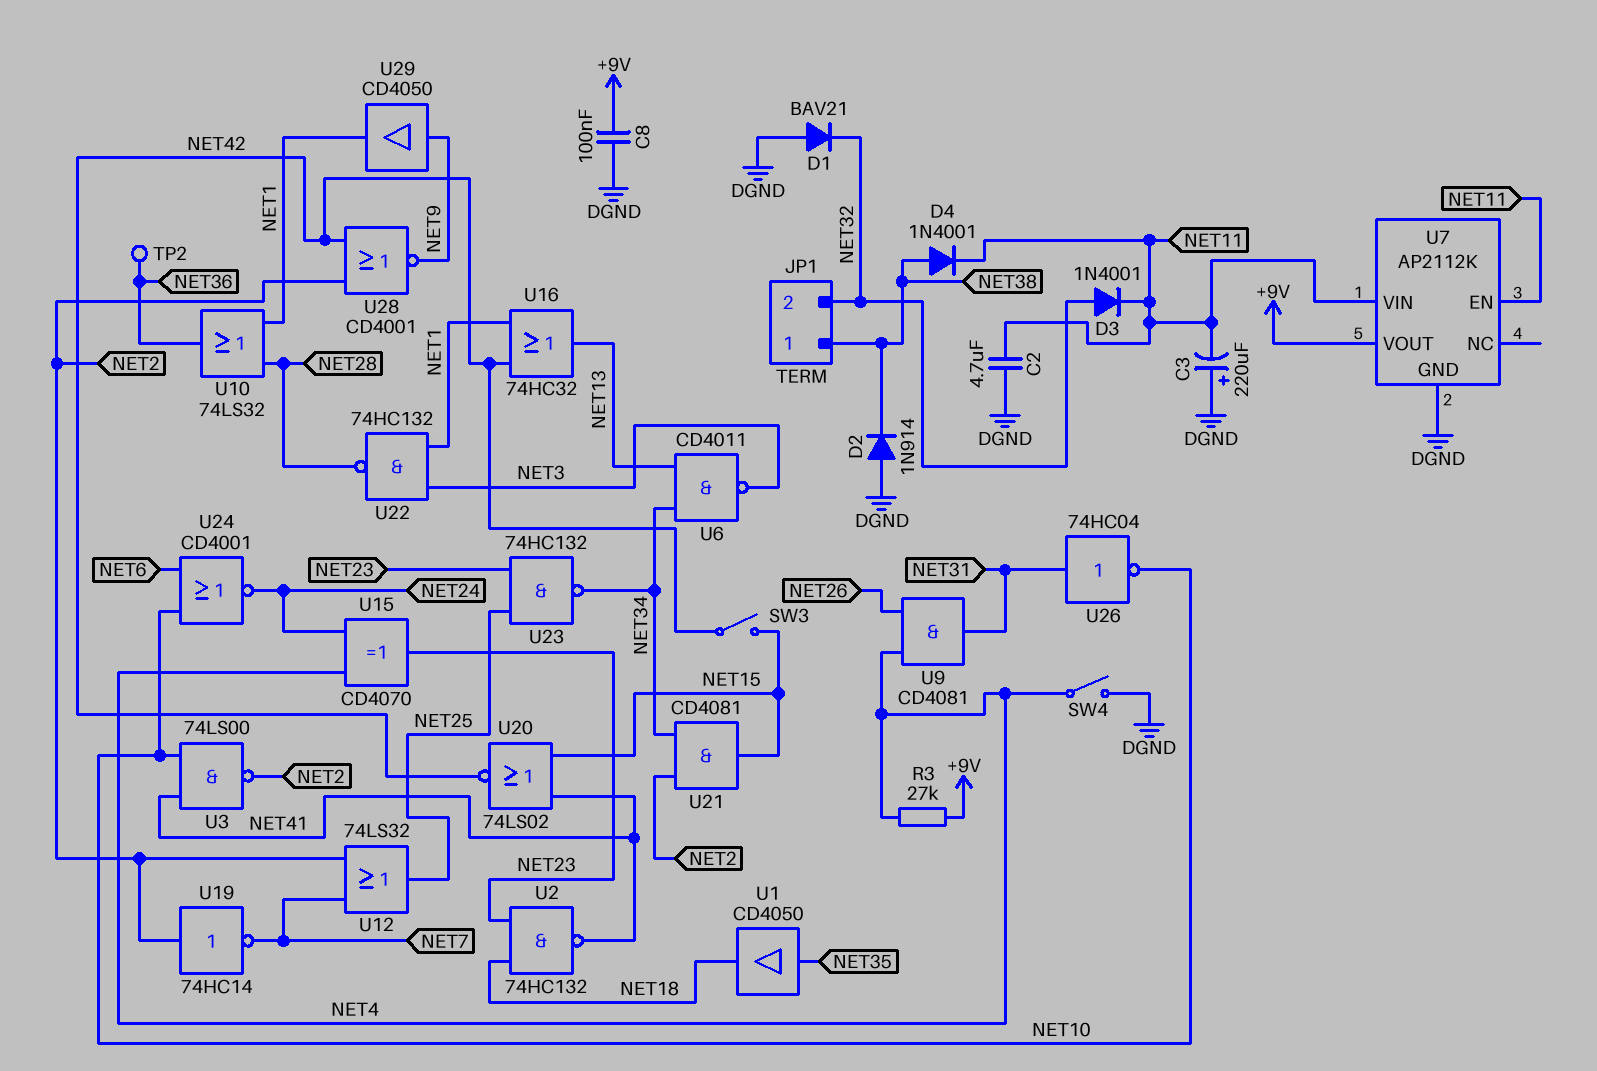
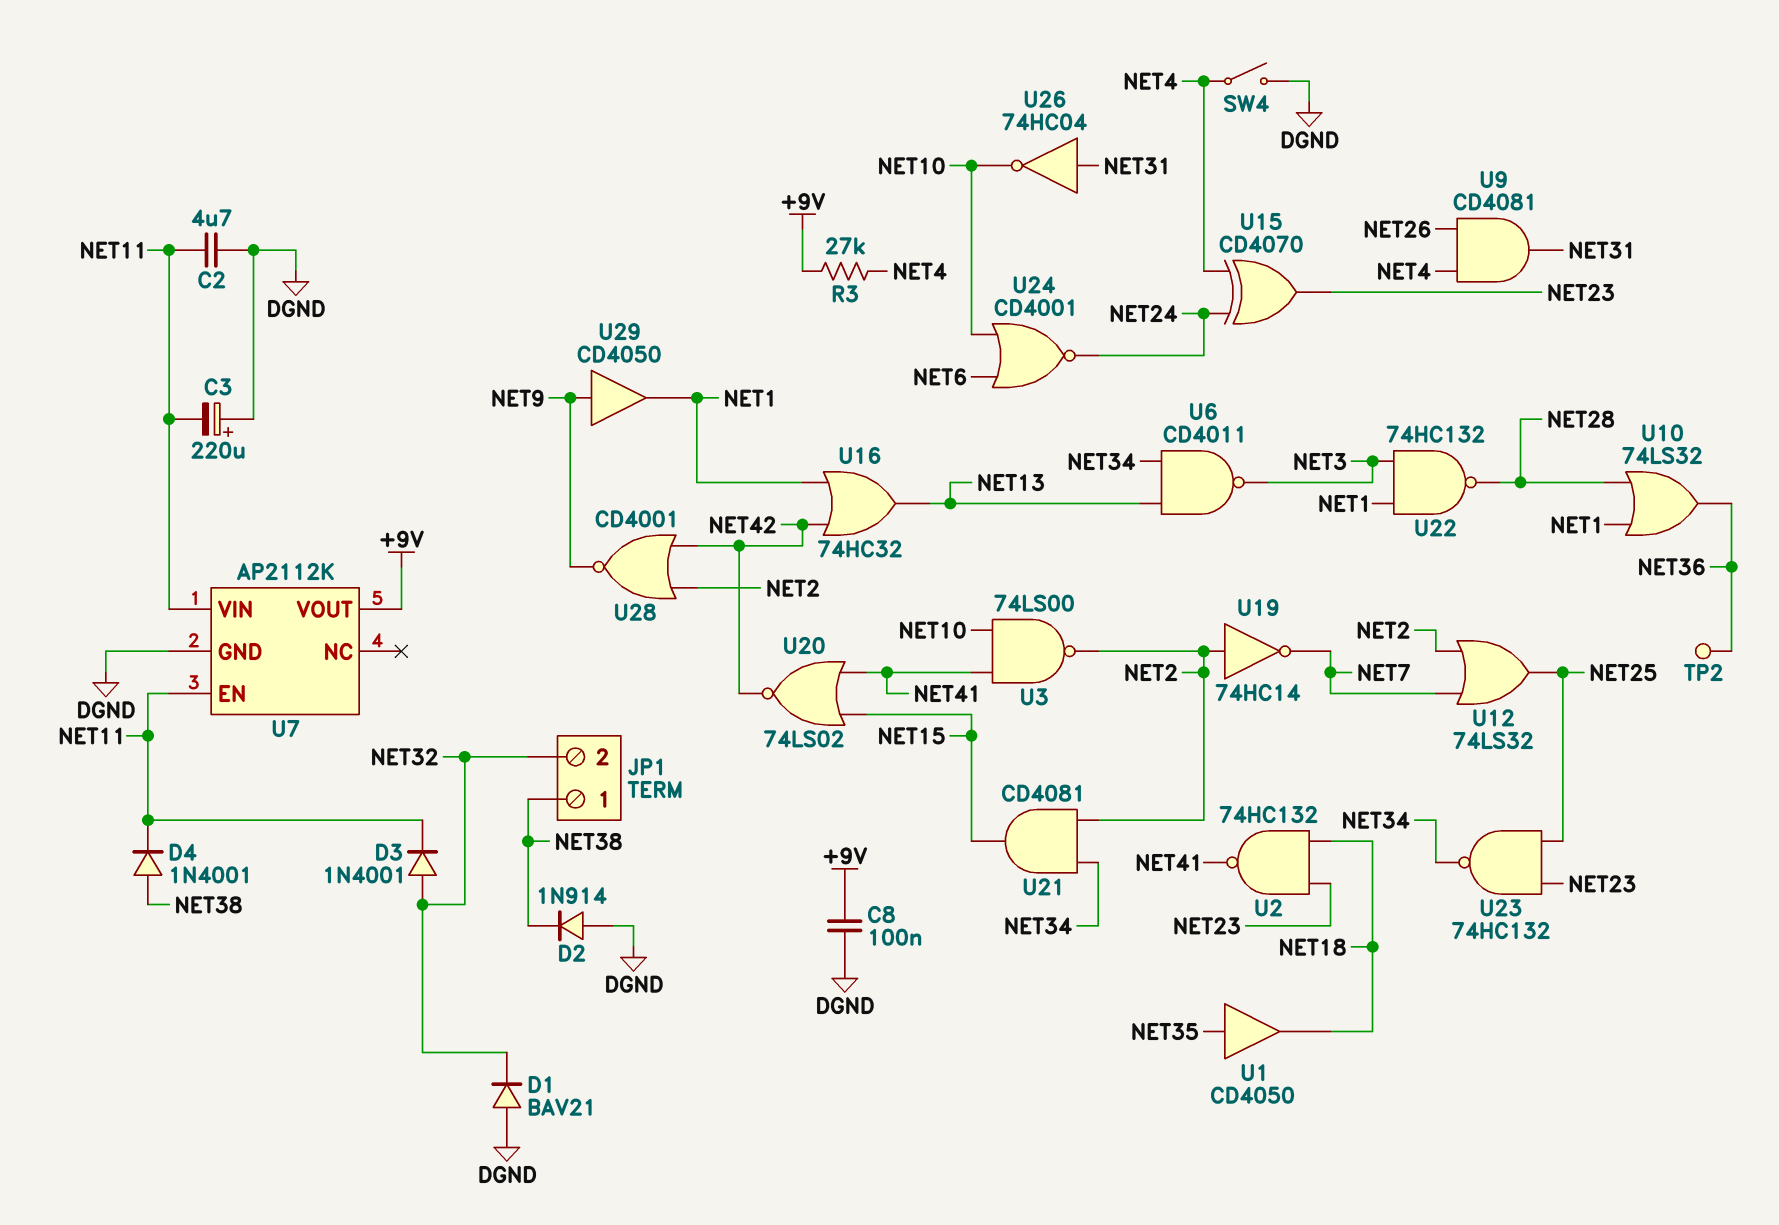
SW3: switch (NET15, NET42) -> none

